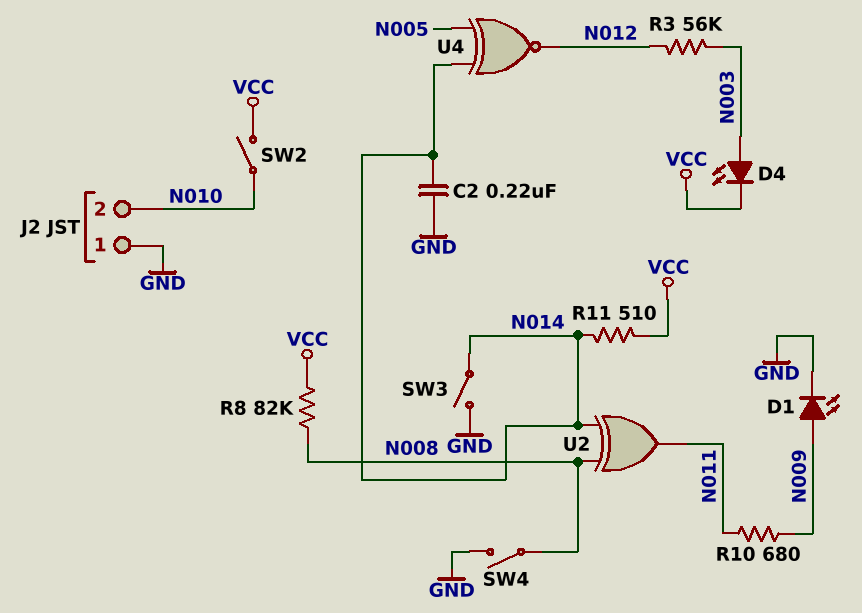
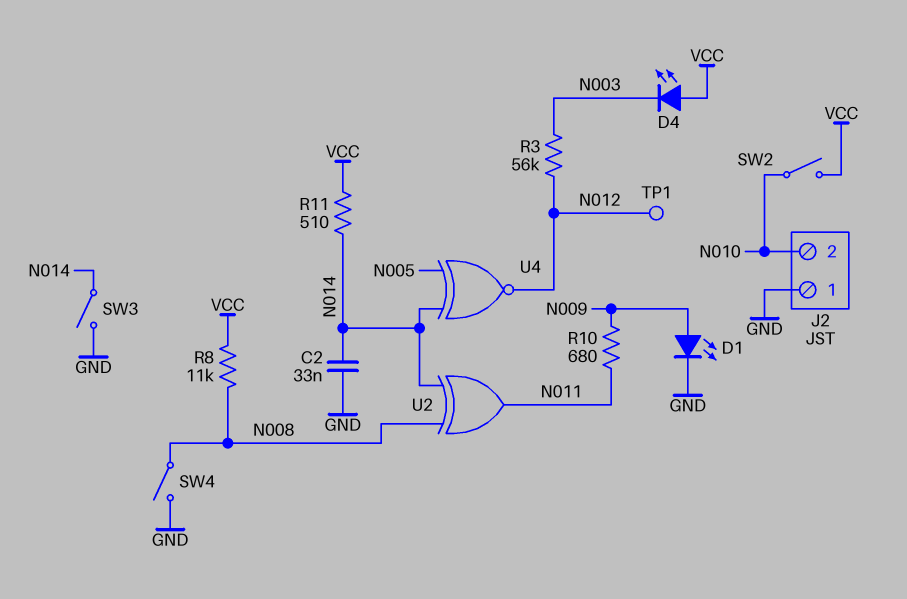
C2: 220nF (GND, N014) -> 33nF (GND, N014)
D4: LED (A N003, K VCC) -> LED (A VCC, K N003)
R8: 82k (N008, VCC) -> 11k (N008, VCC)
TP1: none -> test point (N012)

